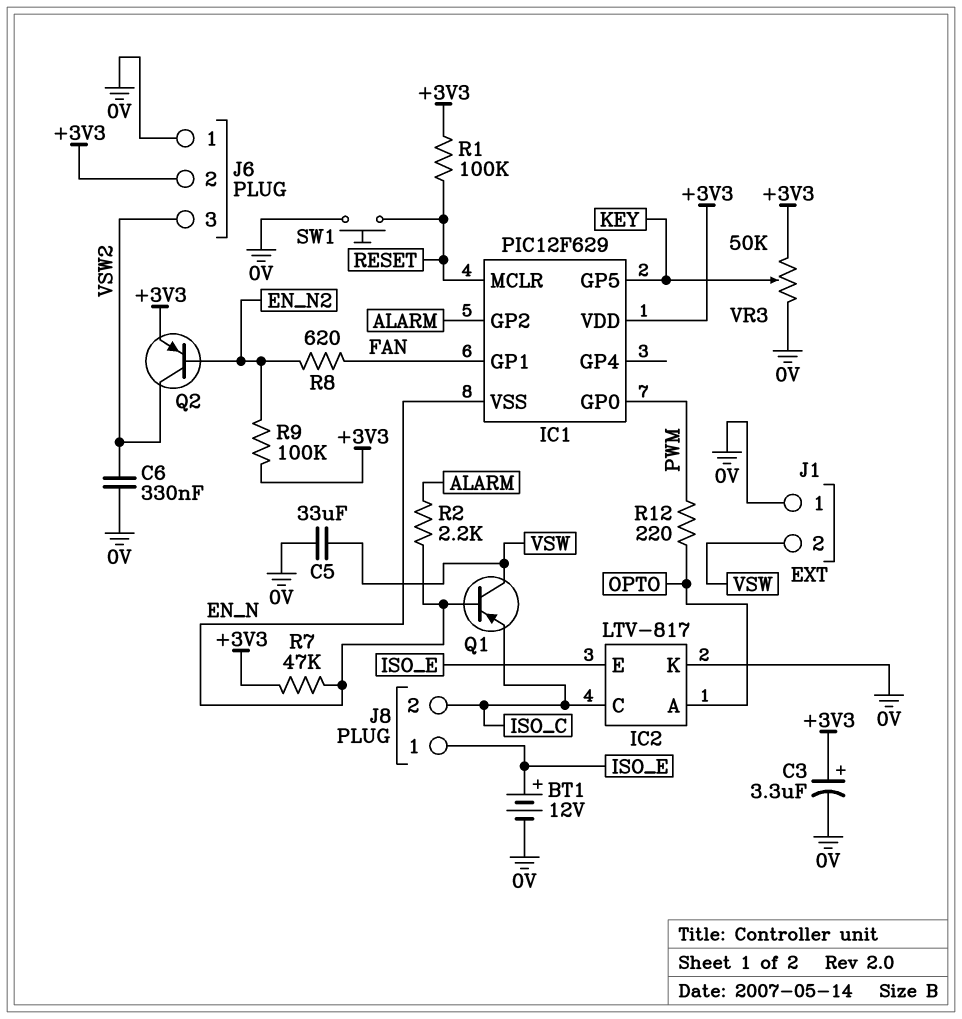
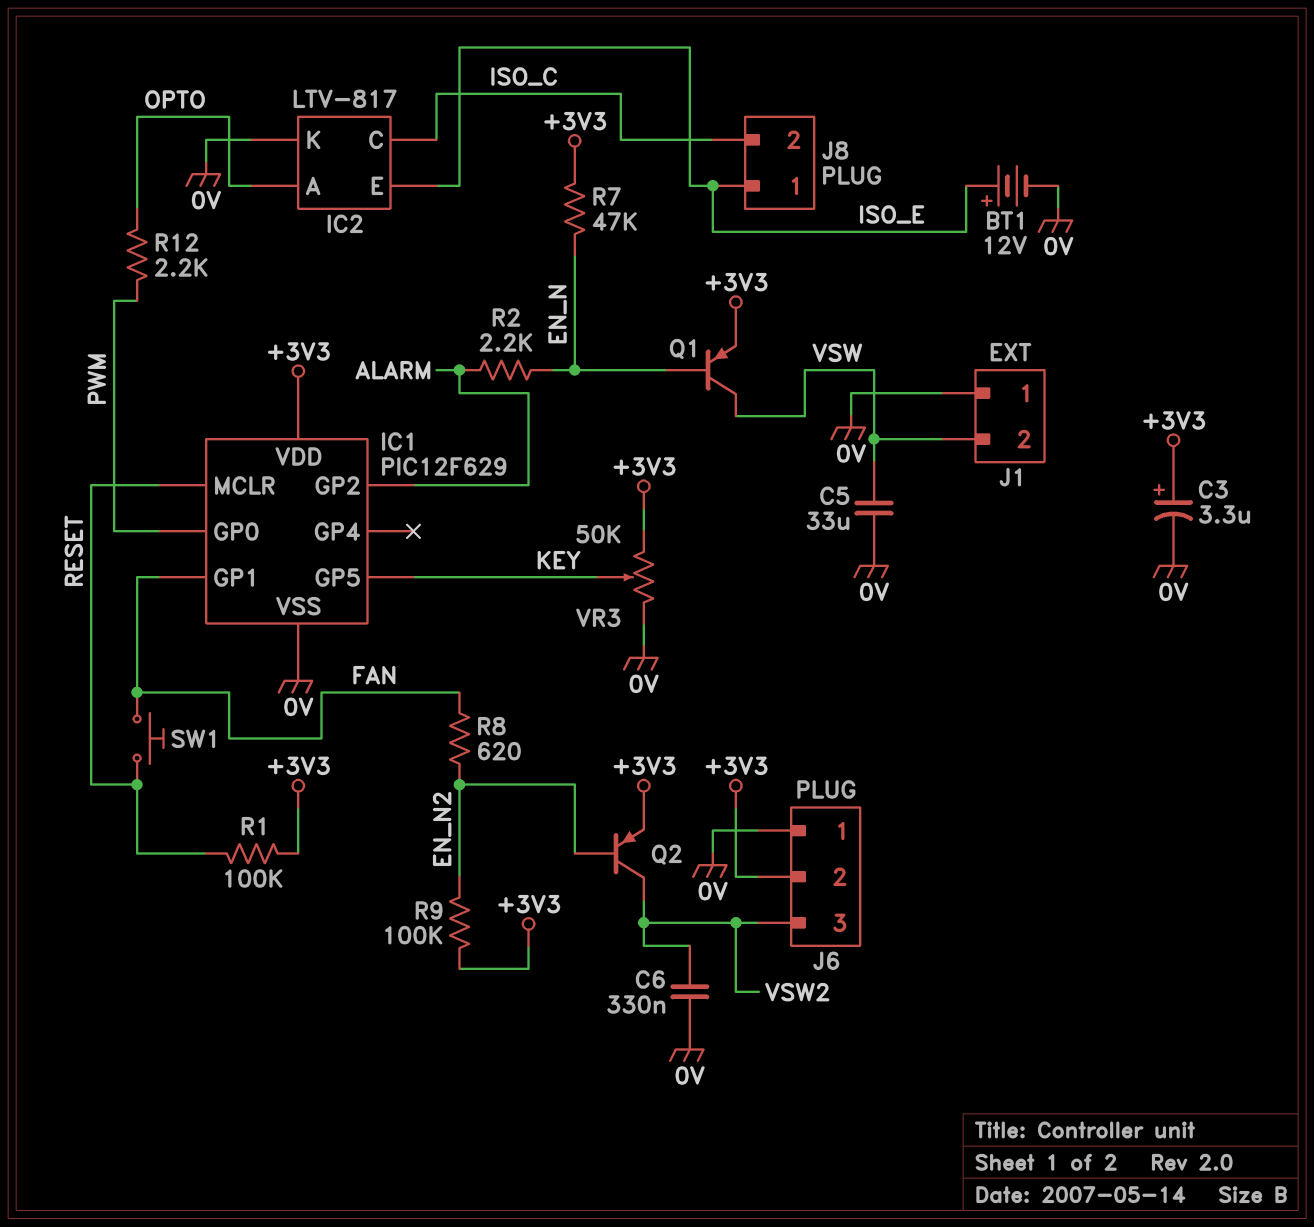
IC1 pin VSS: EN_N -> 0V
Q1: PNP (B EN_N, C VSW, E ISO_C) -> PNP (B EN_N, C VSW, E +3V3)
R12: 220 (OPTO, PWM) -> 2.2k (OPTO, PWM)
SW1: button (0V, RESET) -> button (FAN, RESET)

